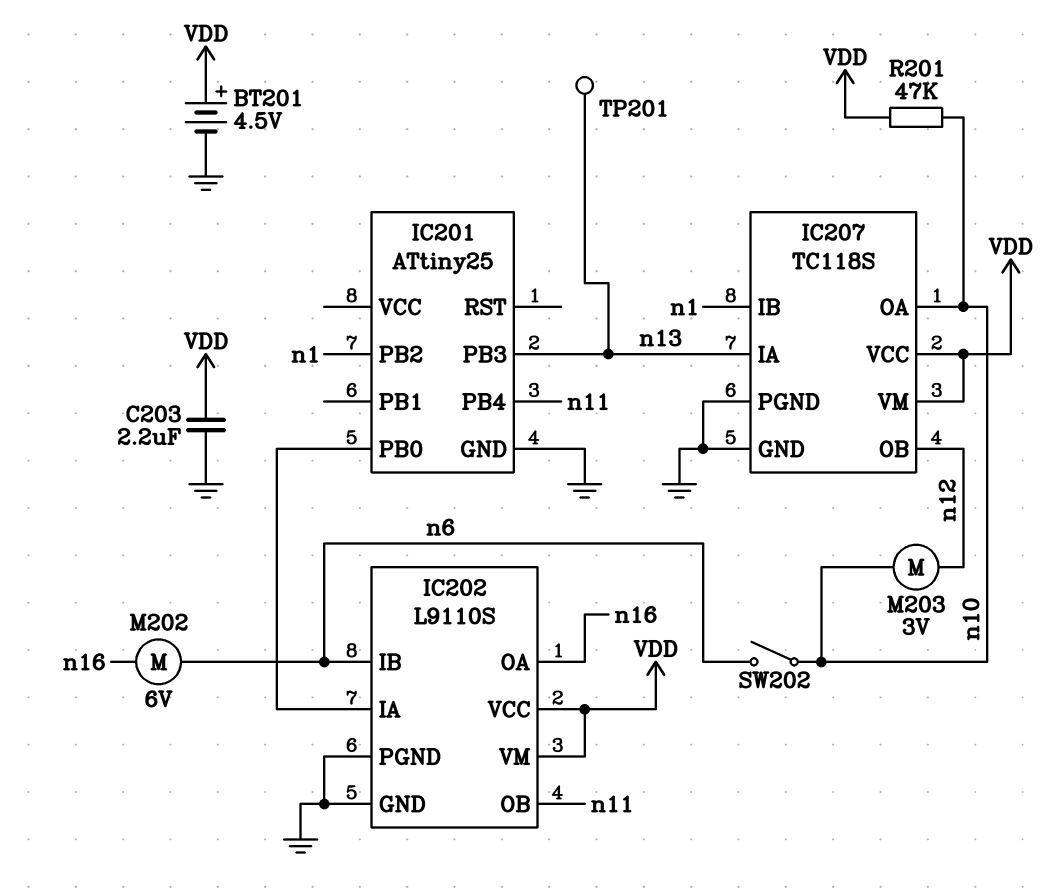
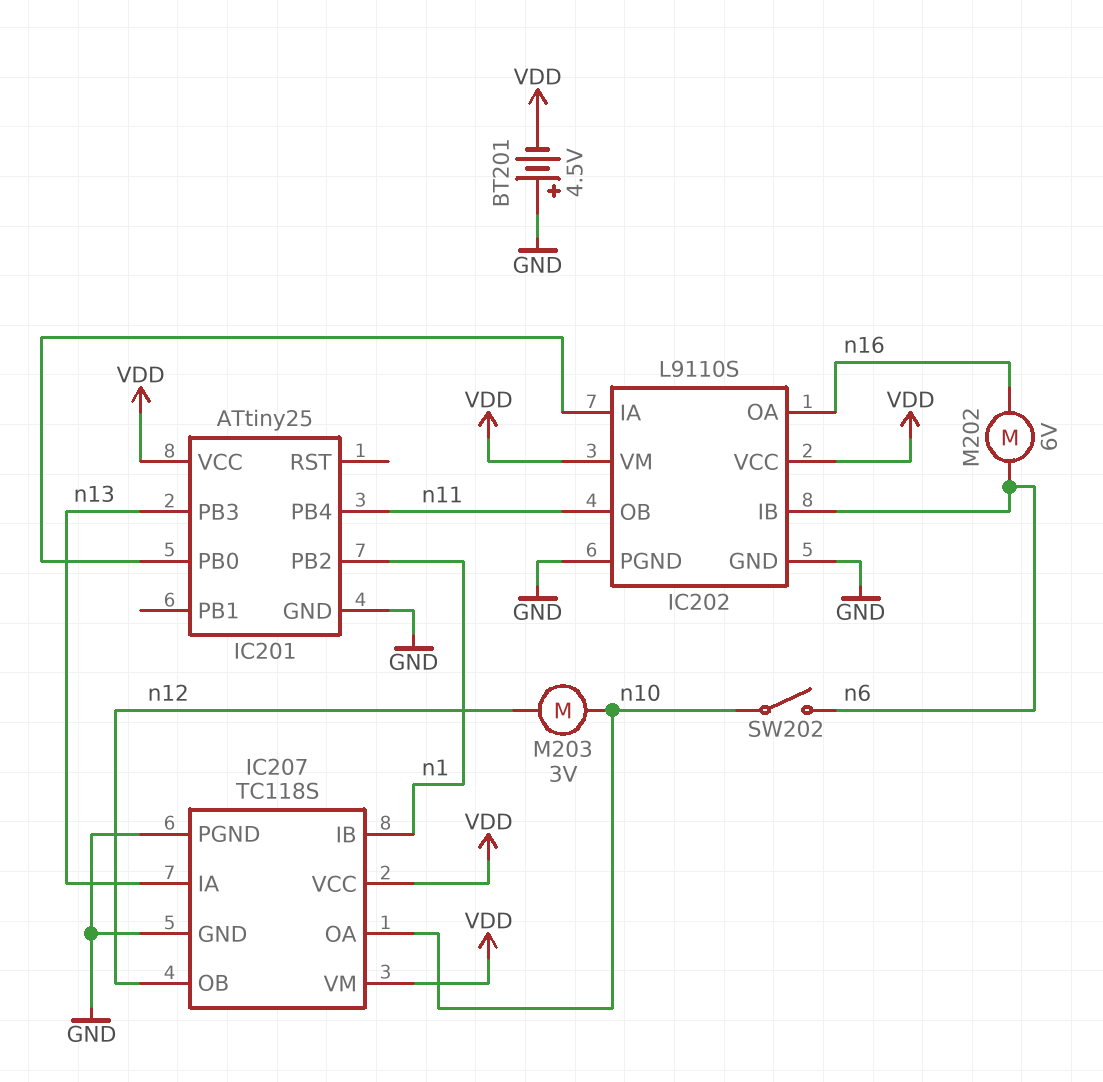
BT201: 4.5V (plus VDD, minus GND) -> 4.5V (plus GND, minus VDD)
C203: 2.2uF (GND, VDD) -> none
IC201 pin VCC: none -> VDD
R201: 47k (VDD, n10) -> none
TP201: test point (n13) -> none

